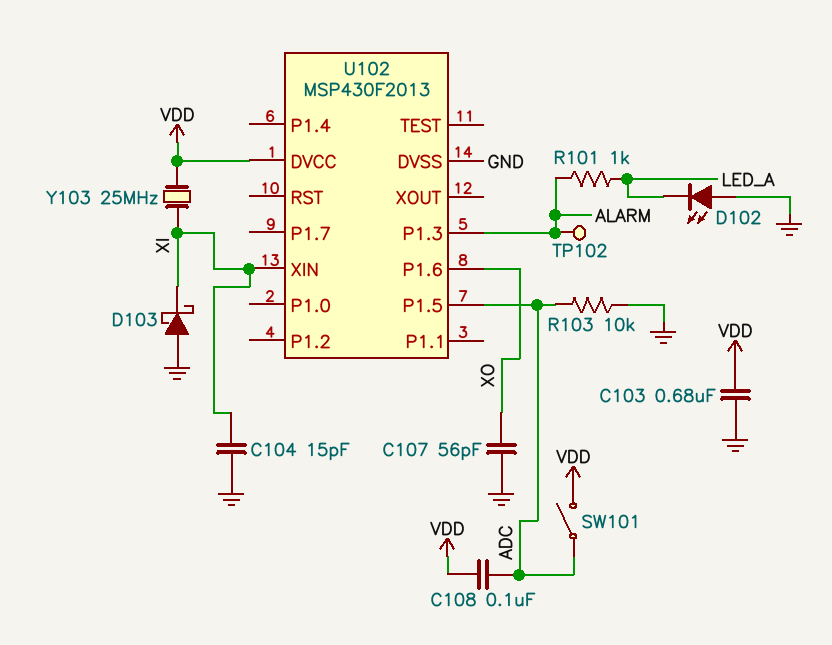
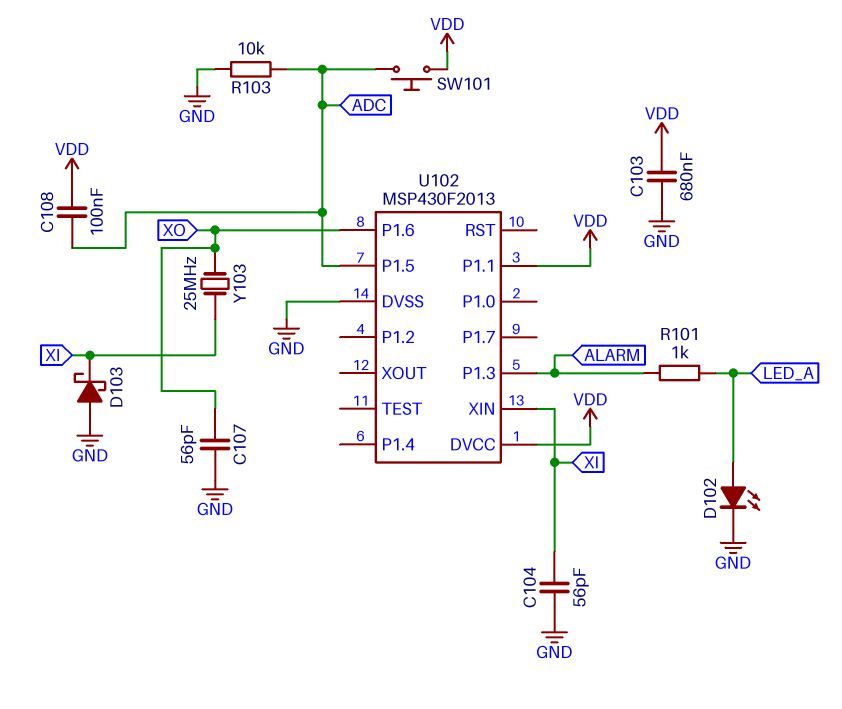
C104: 15pF (GND, XI) -> 56pF (GND, XI)
D102: LED (A GND, K LED_A) -> LED (A LED_A, K GND)
SW101: switch (ADC, VDD) -> button (ADC, VDD)
TP102: test point (ALARM) -> none
U102 pin P1.1: none -> VDD
Y103: 25MHz (VDD, XI) -> 25MHz (XI, XO)

